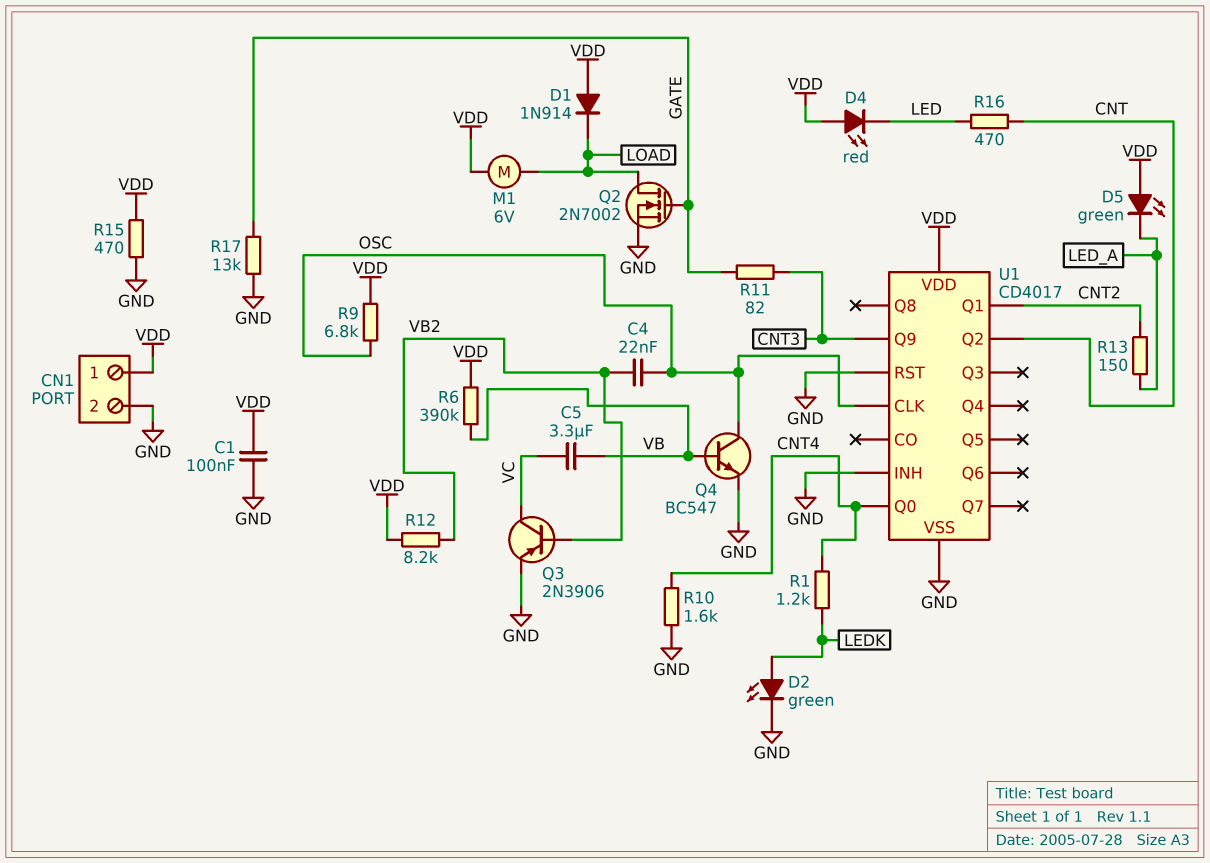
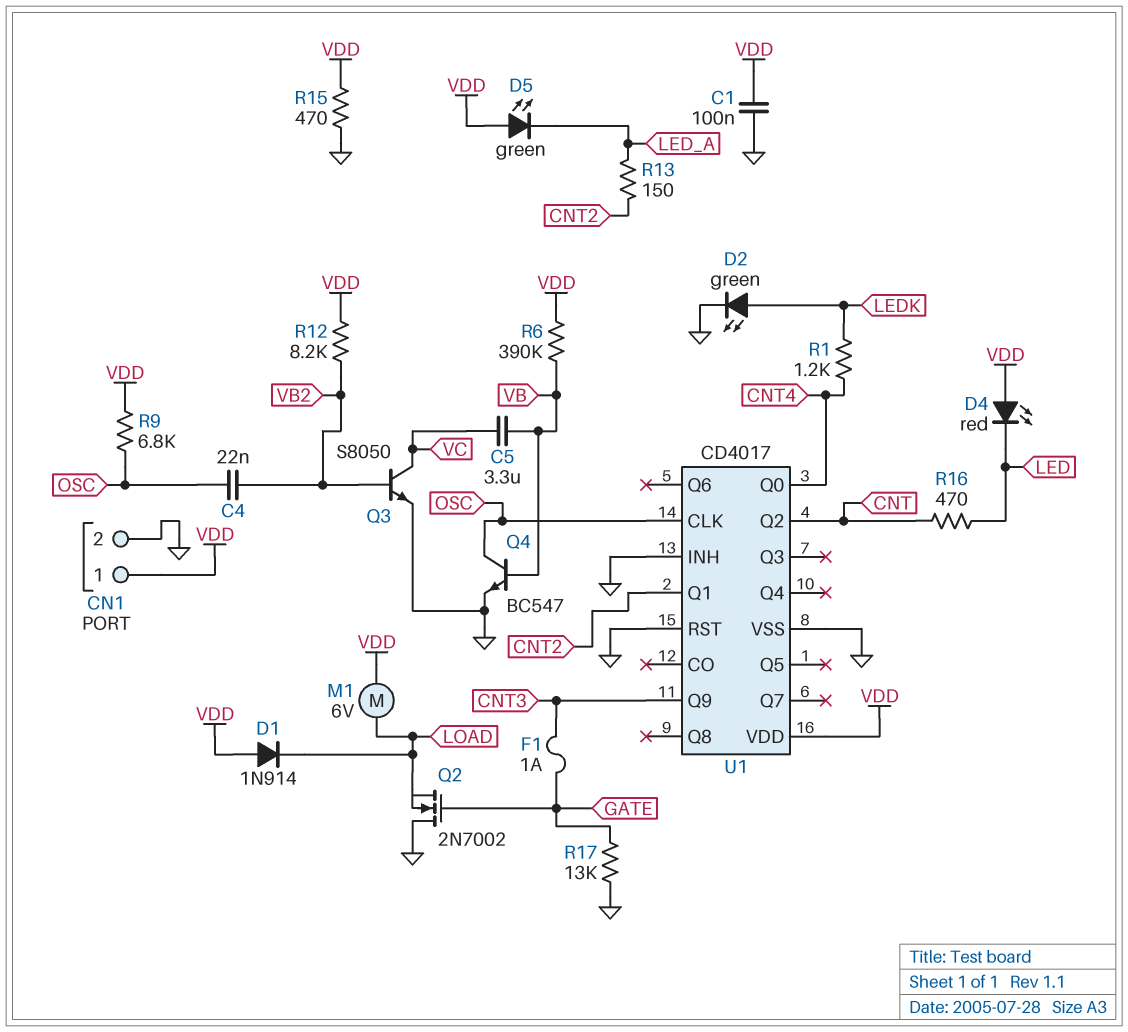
F1: none -> 1A (CNT3, GATE)
Q2: NMOS 2N7002 (G GATE, D LOAD, S GND) -> NMOS 2N7002 (G GATE, D GND, S LOAD)
Q3: PNP 2N3906 (B VB2, C VC, E GND) -> NPN S8050 (B VB2, C VC, E GND)
R10: 1.6k (CNT4, GND) -> none
R11: 82 (CNT3, GATE) -> none

